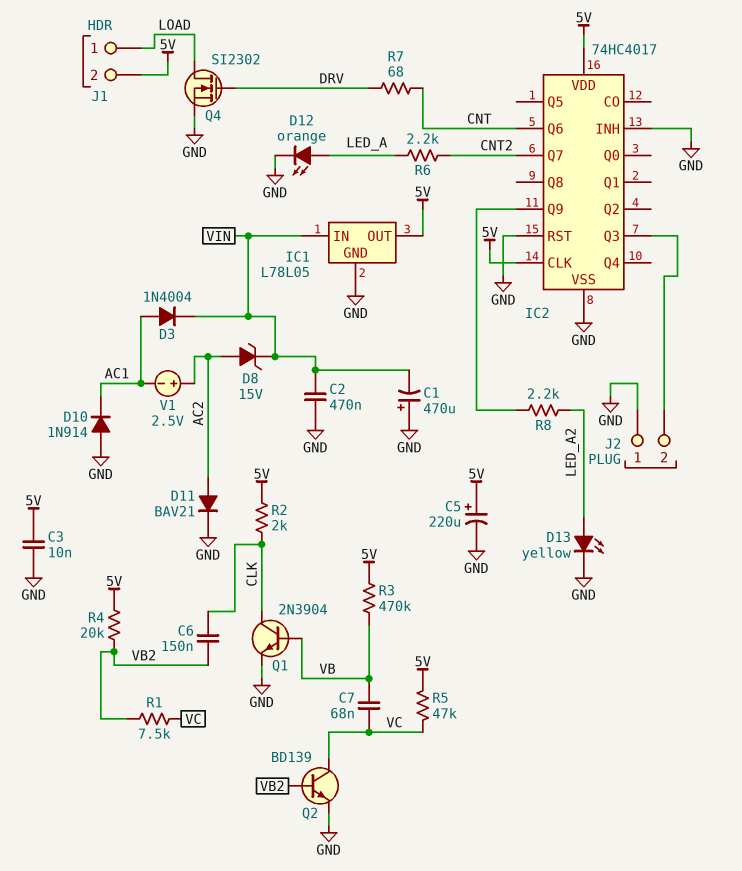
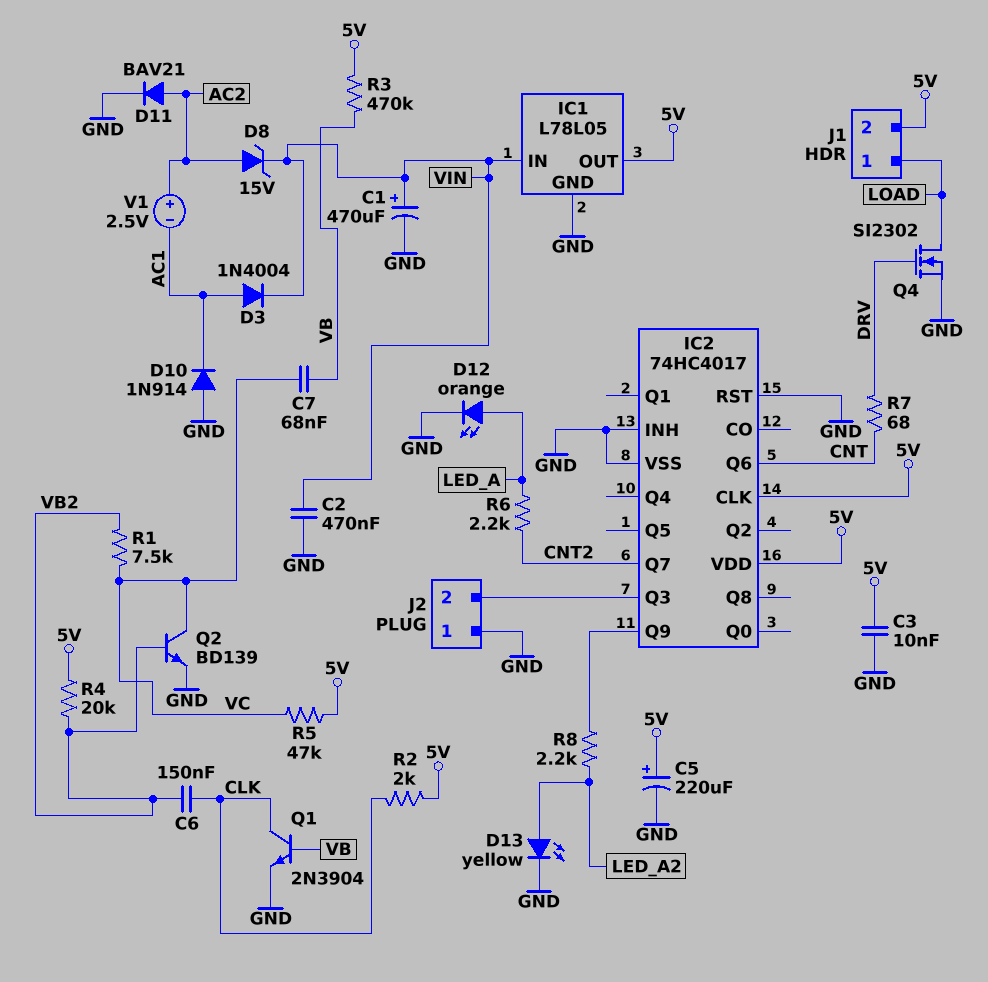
C1: 470uF (plus GND, minus VIN) -> 470uF (plus VIN, minus GND)

